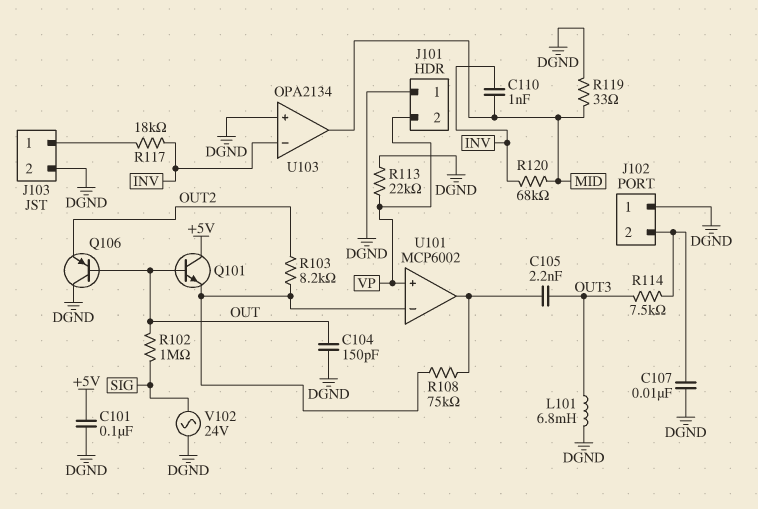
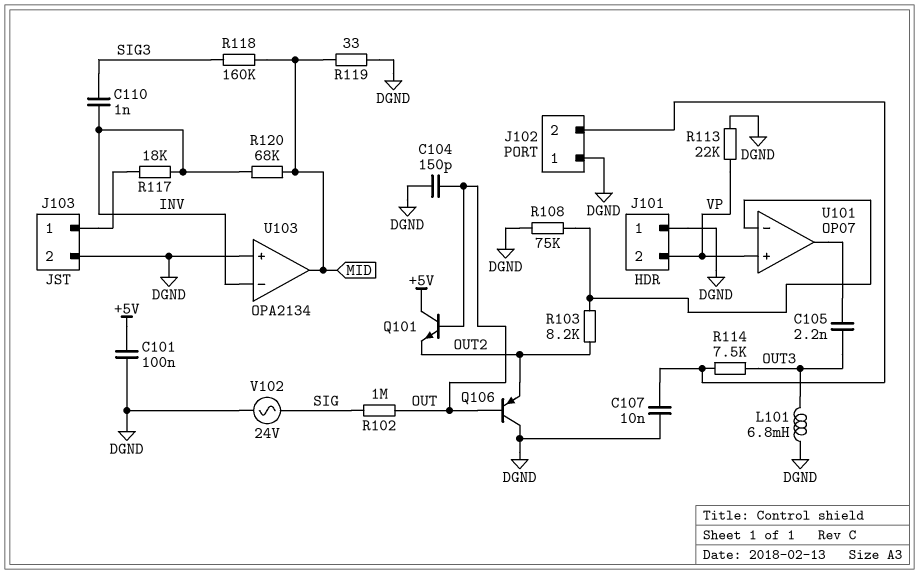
C110: 1nF (INV, MID) -> 1nF (INV, SIG3)
Q101: NPN (B OUT, C +5V, E U101/in-) -> NPN (B OUT, C +5V, E OUT2)
R108: 75k (U101/in-, U101/out) -> 75k (DGND, U101/in-)
R118: none -> 160k (MID, SIG3)
U101: MCP6002 -> OP07

